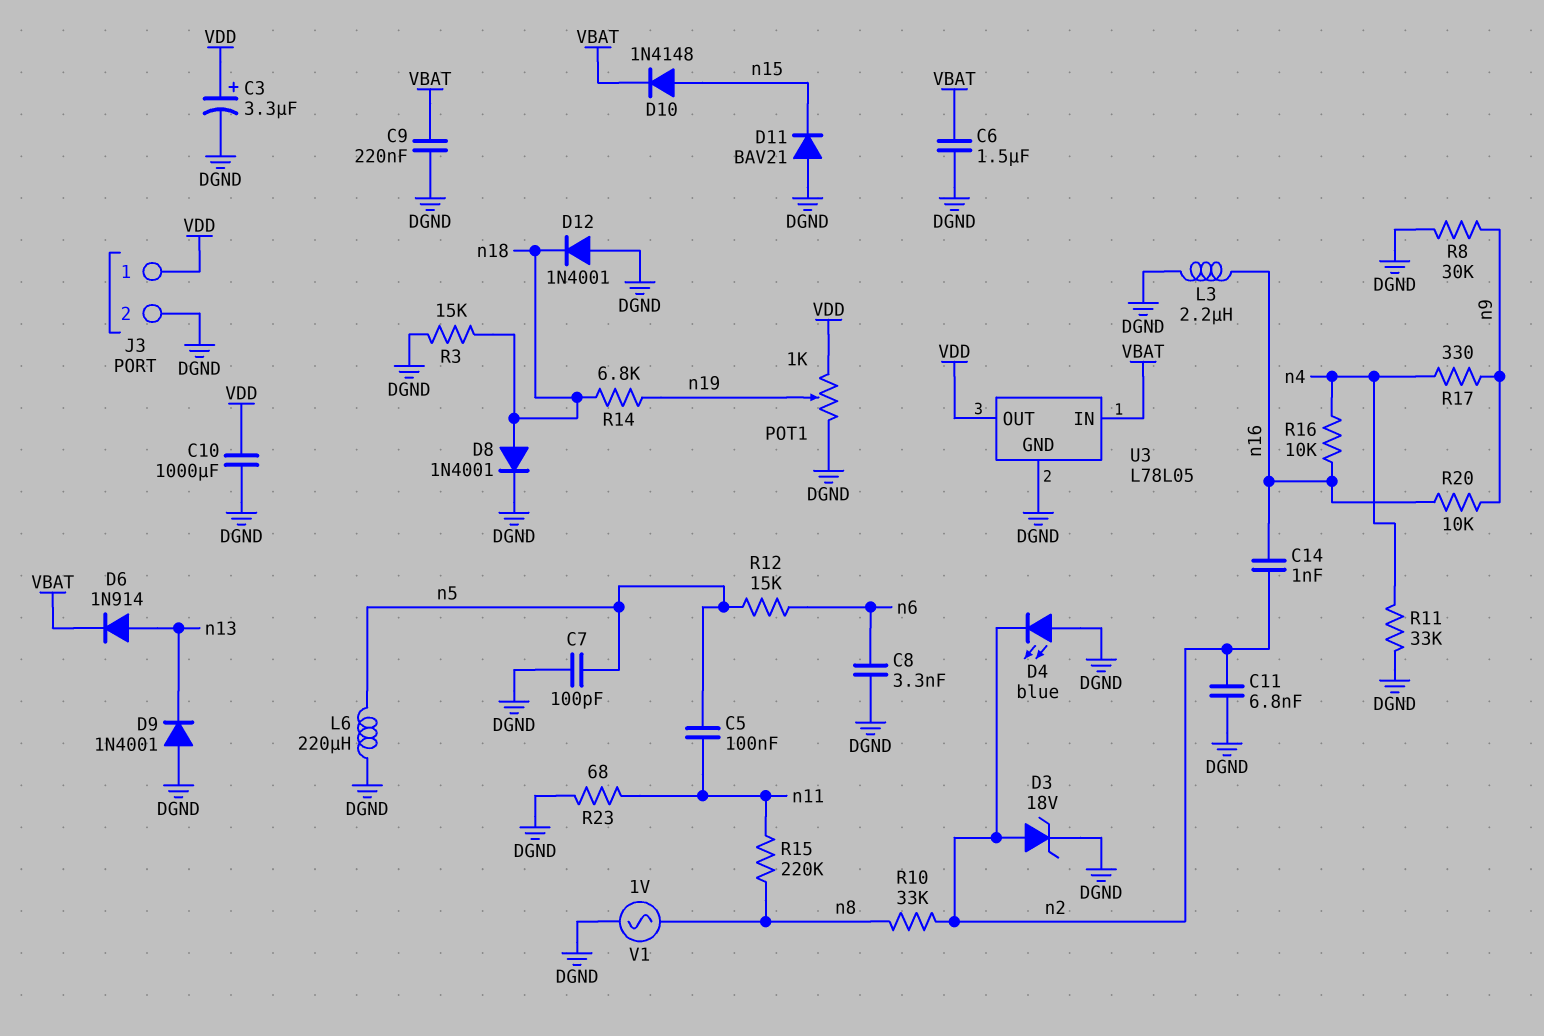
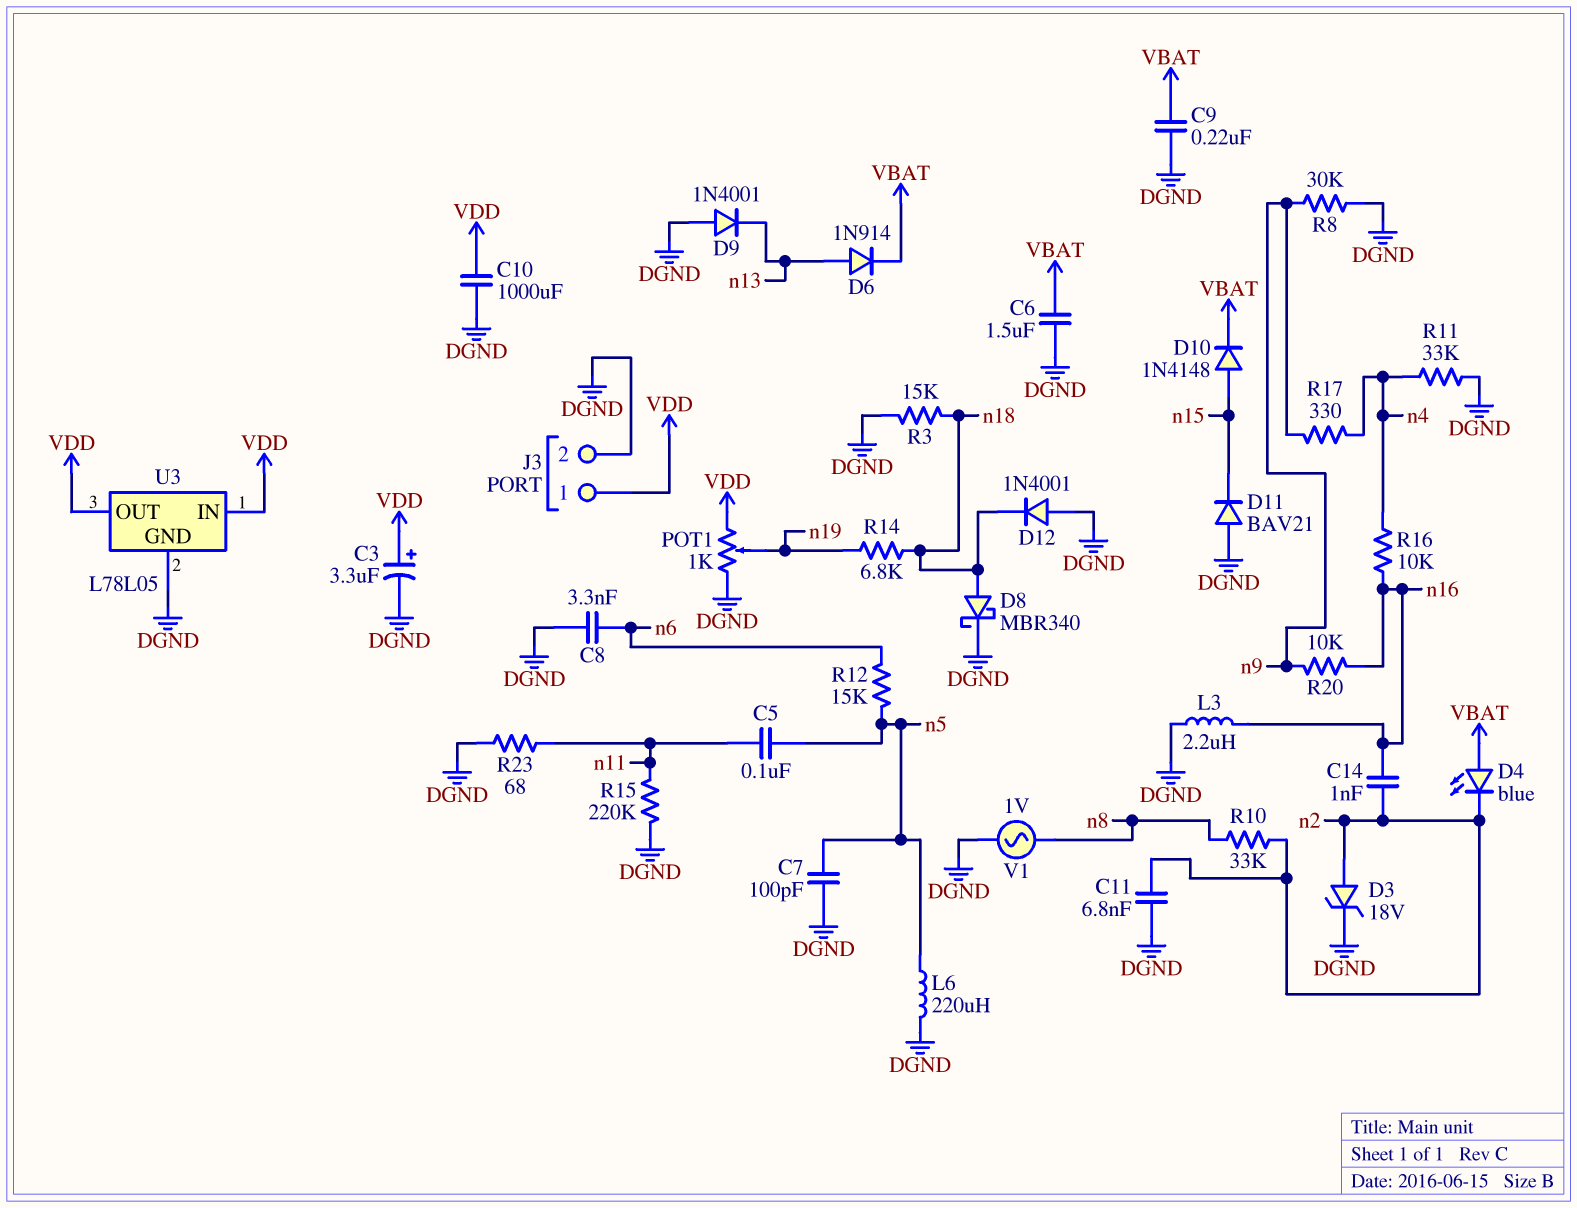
D4: LED blue (A DGND, K n2) -> LED blue (A VBAT, K n2)
D8: diode 1N4001 (A n18, K DGND) -> schottky MBR340 (A n18, K DGND)
R15: 220k (n8, n11) -> 220k (DGND, n11)
U3 pin IN: VBAT -> VDD

